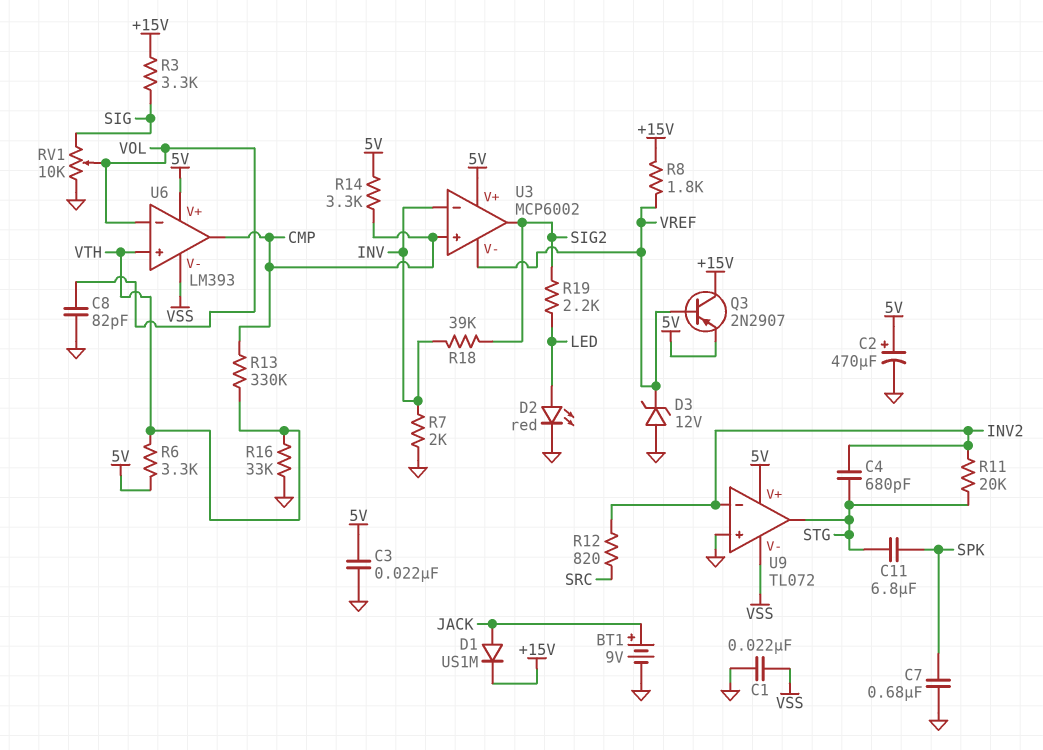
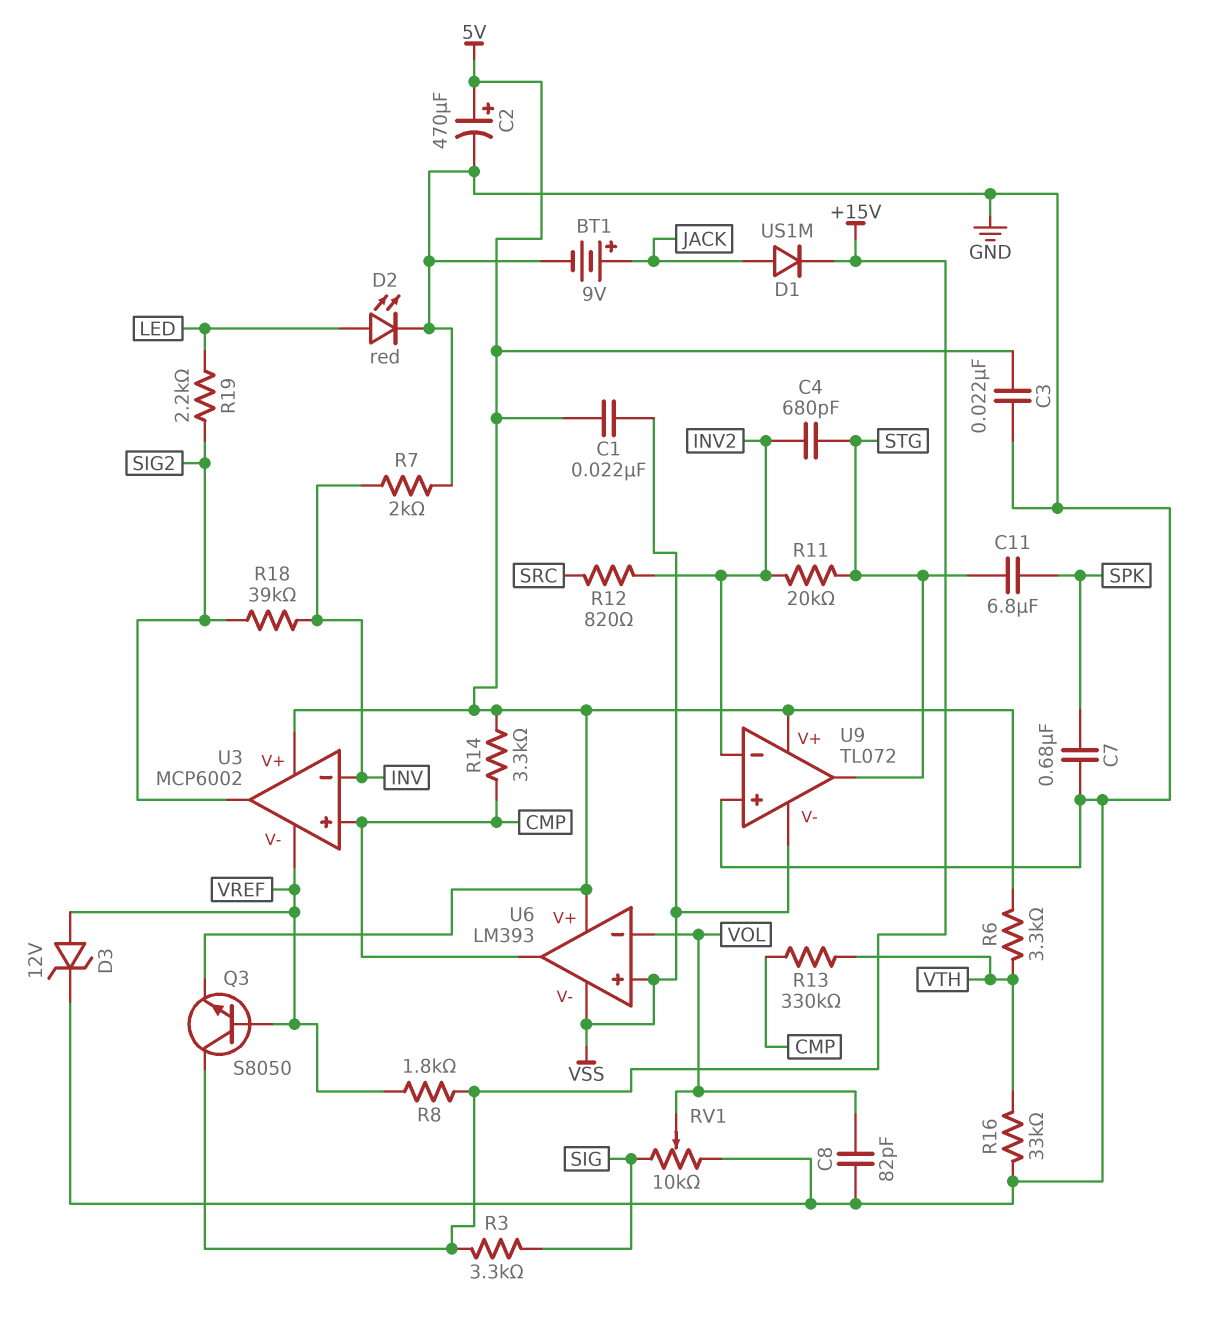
C1: 22nF (GND, VSS) -> 22nF (5V, VSS)
D3: zener 12V (A GND, K VREF) -> zener 12V (A VREF, K GND)
Q3: PNP 2N2907 (B VREF, C +15V, E 5V) -> NPN S8050 (B VREF, C +15V, E 5V)
U6 pin in+: VTH -> VSS

